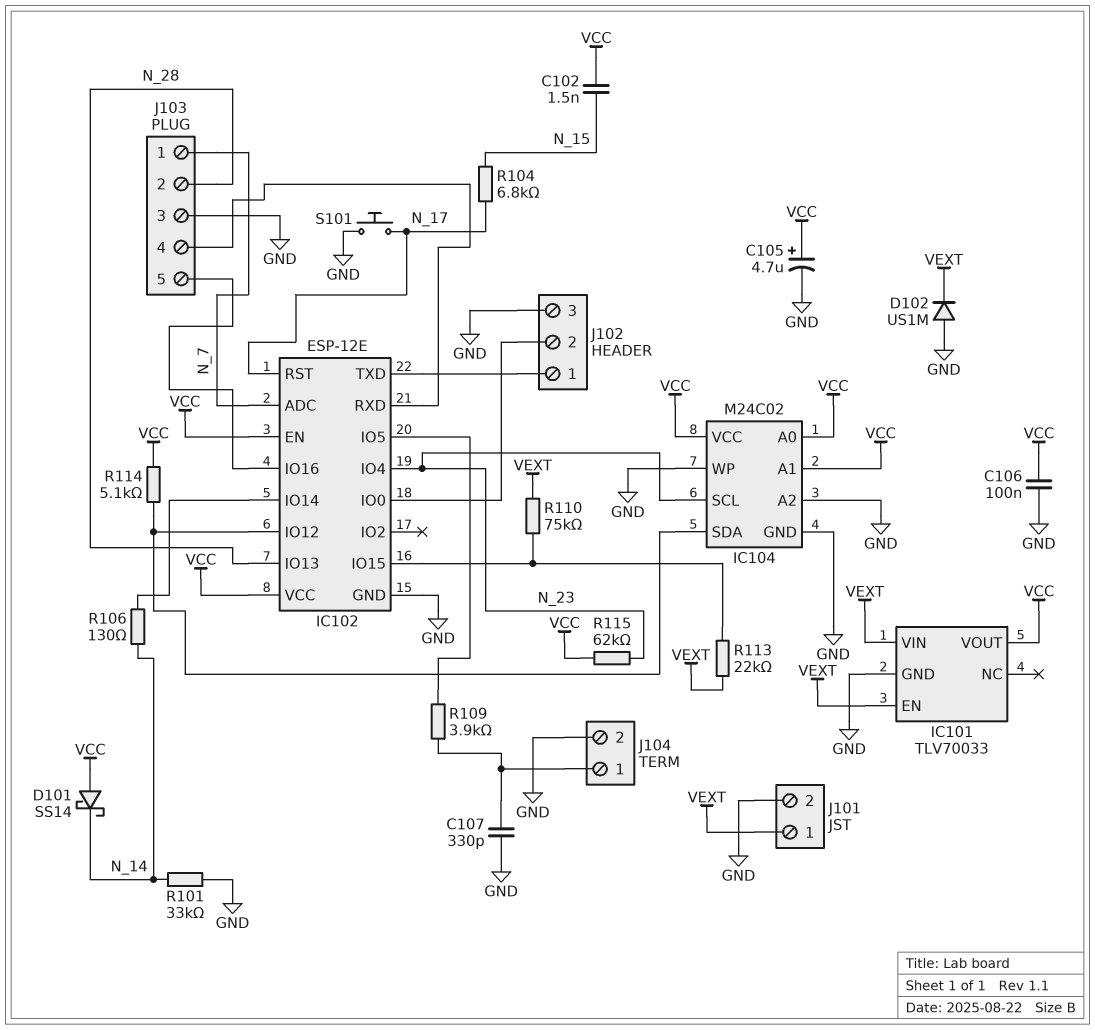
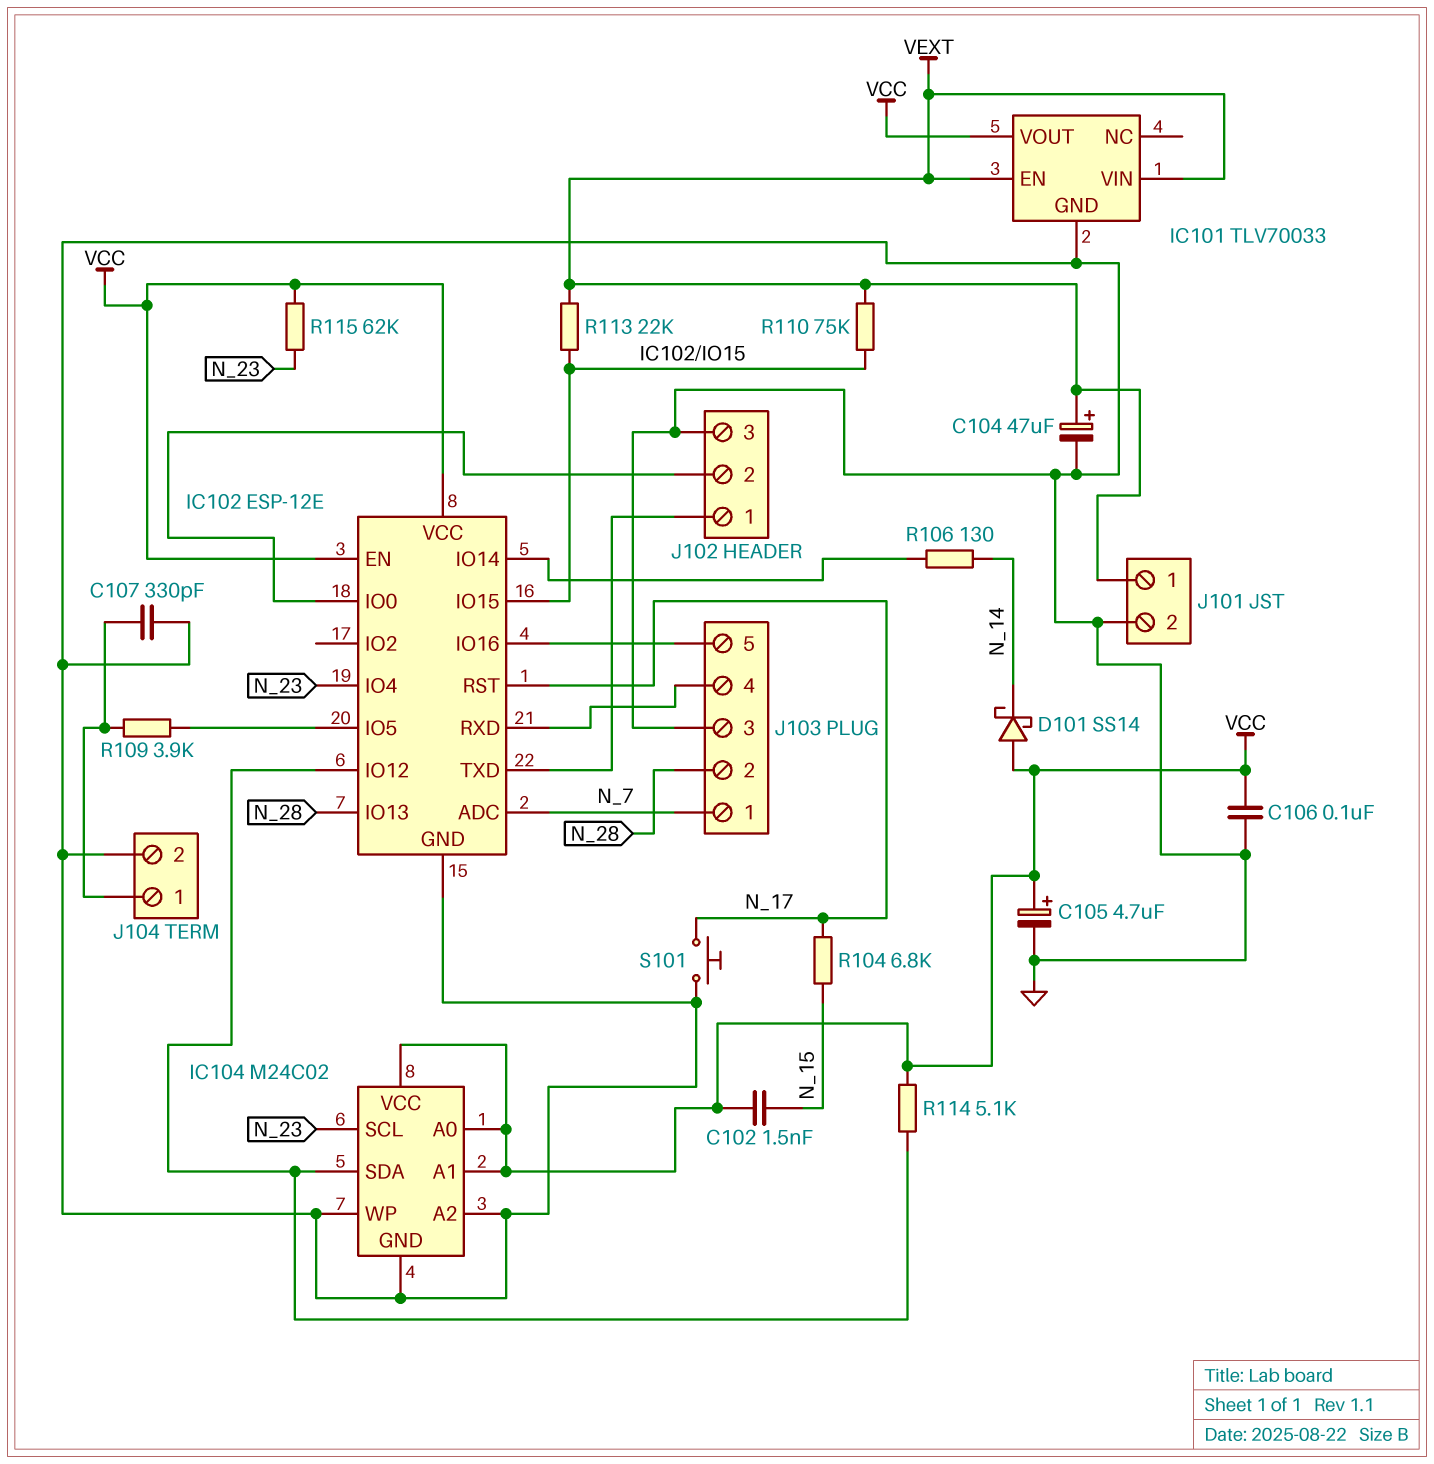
C104: none -> 47uF (plus VEXT, minus GND)
D102: diode US1M (A GND, K VEXT) -> none
R101: 33k (GND, N_14) -> none

